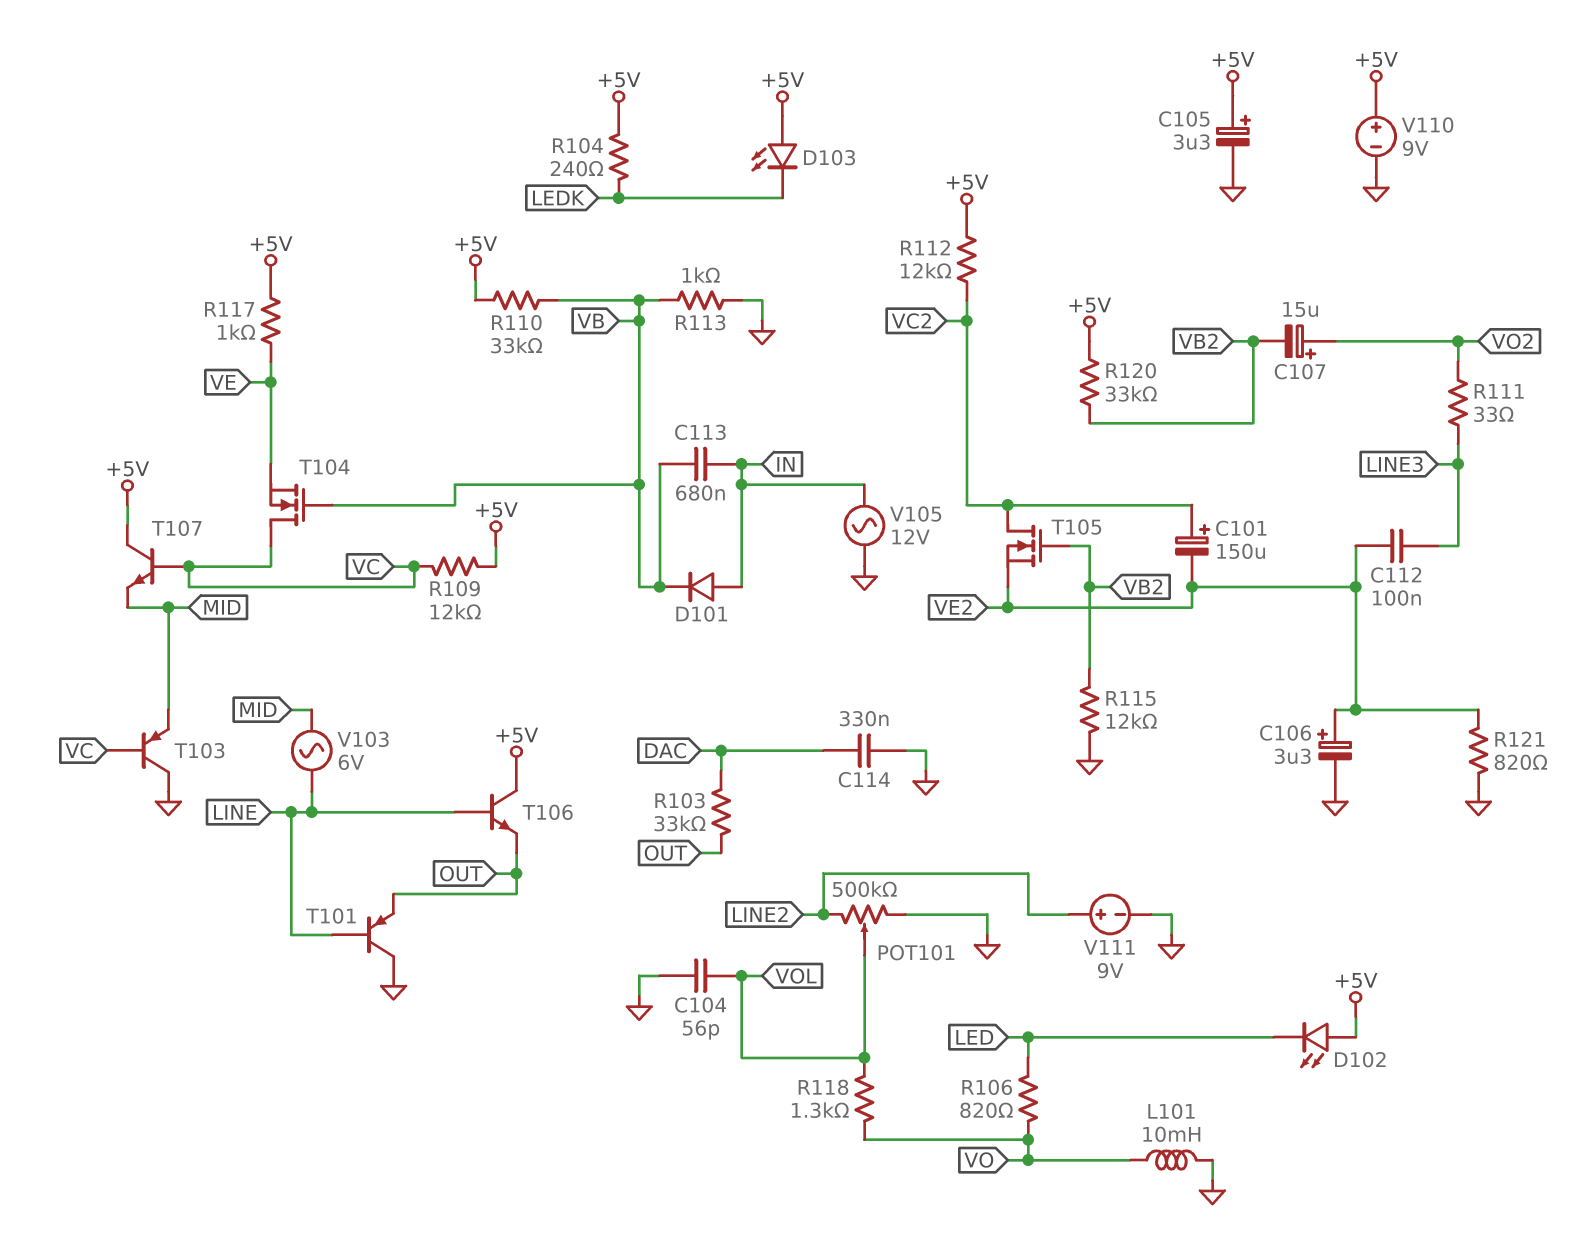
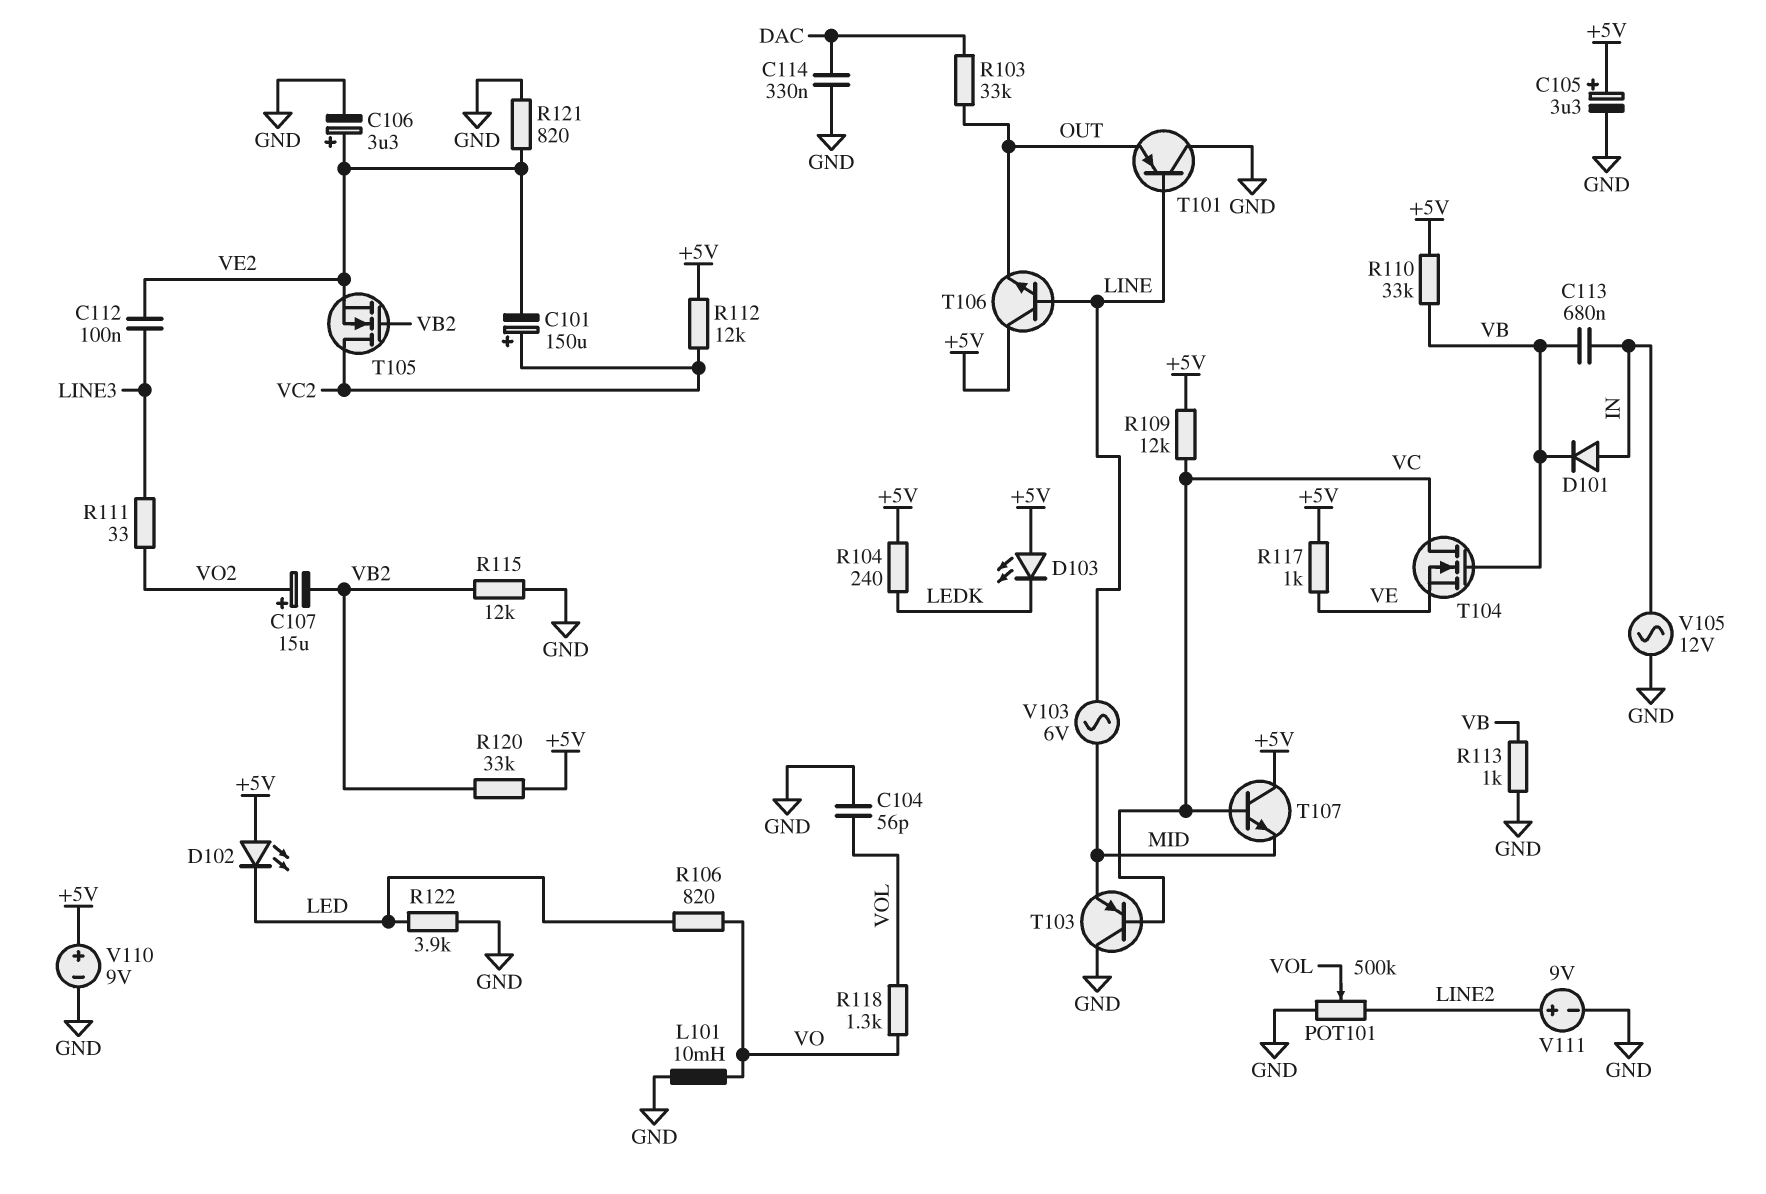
R122: none -> 3.9k (GND, LED)

